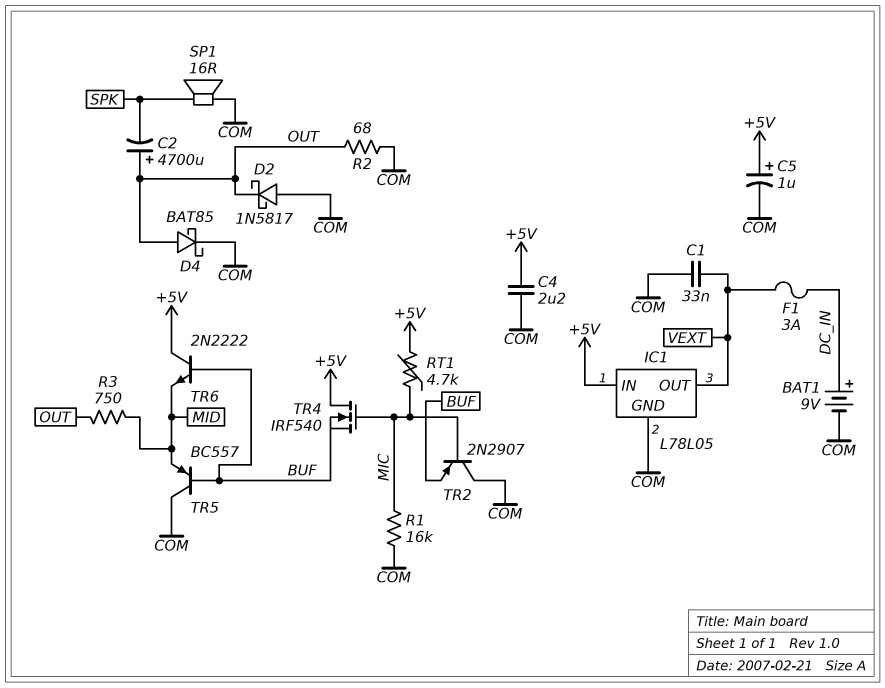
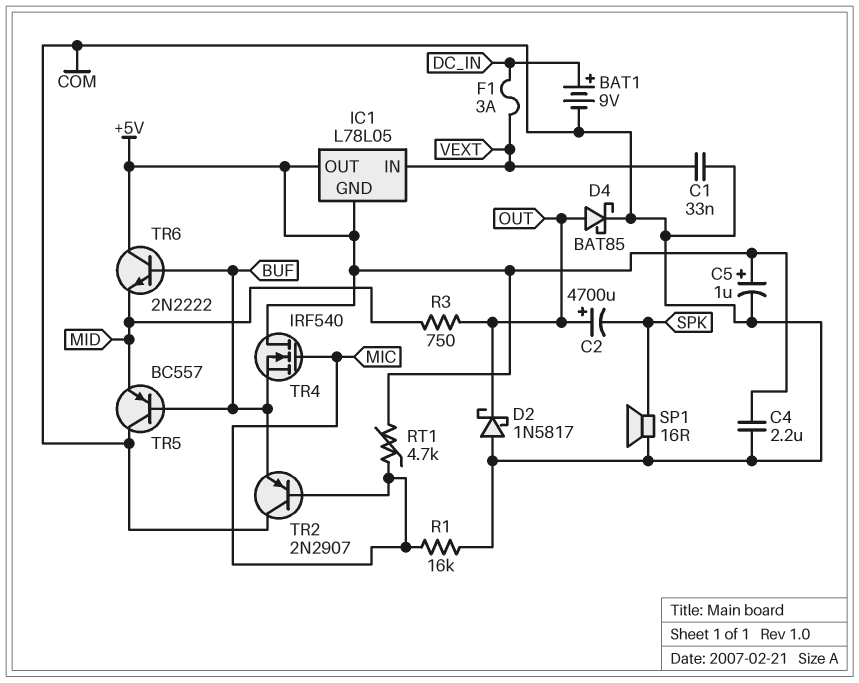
IC1 pin GND: COM -> +5V
IC1 pin IN: +5V -> VEXT
IC1 pin OUT: VEXT -> +5V
R2: 68 (COM, OUT) -> none

